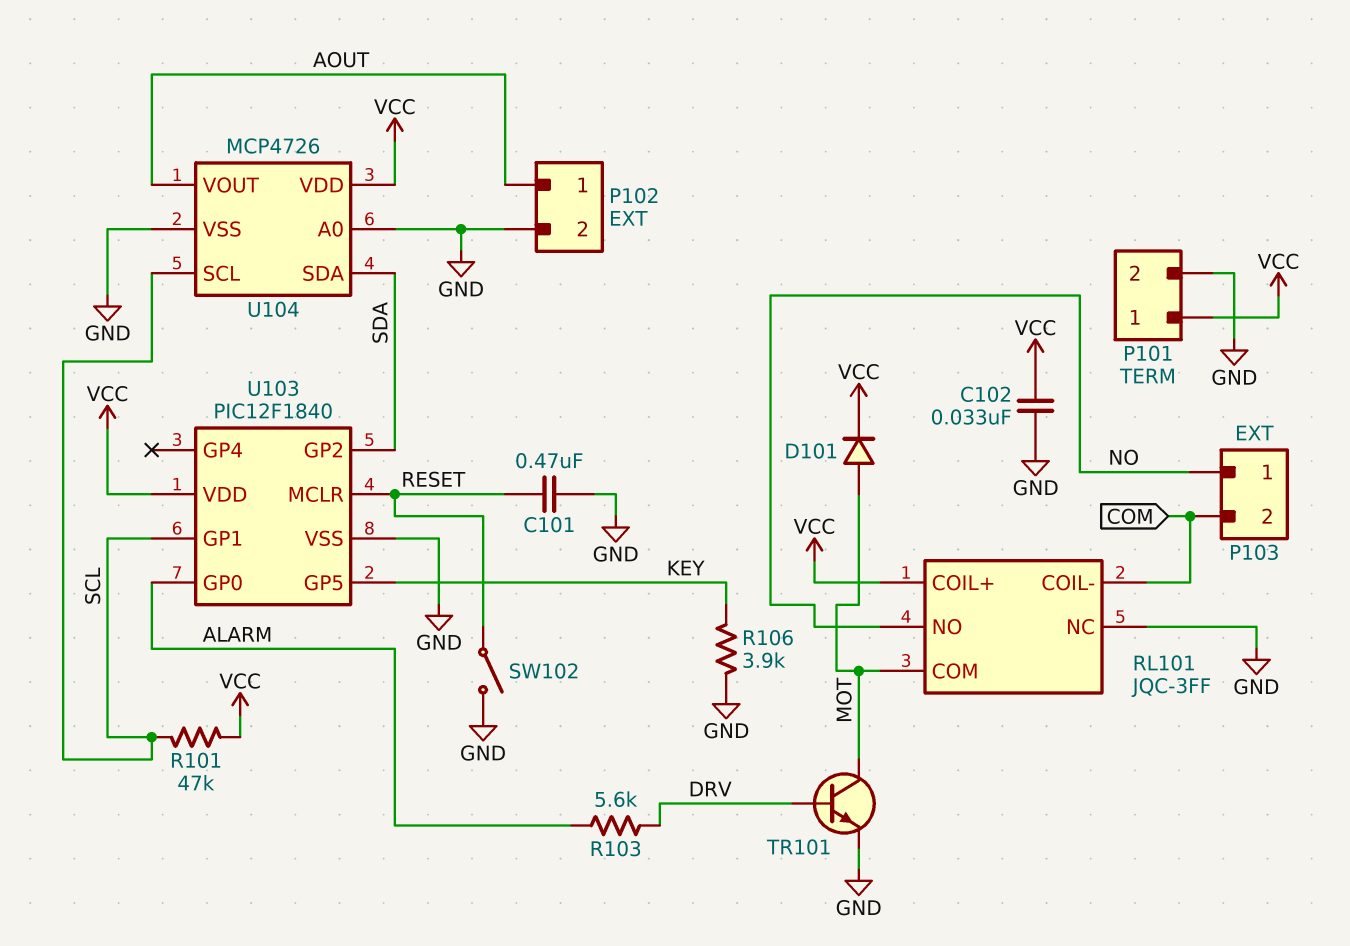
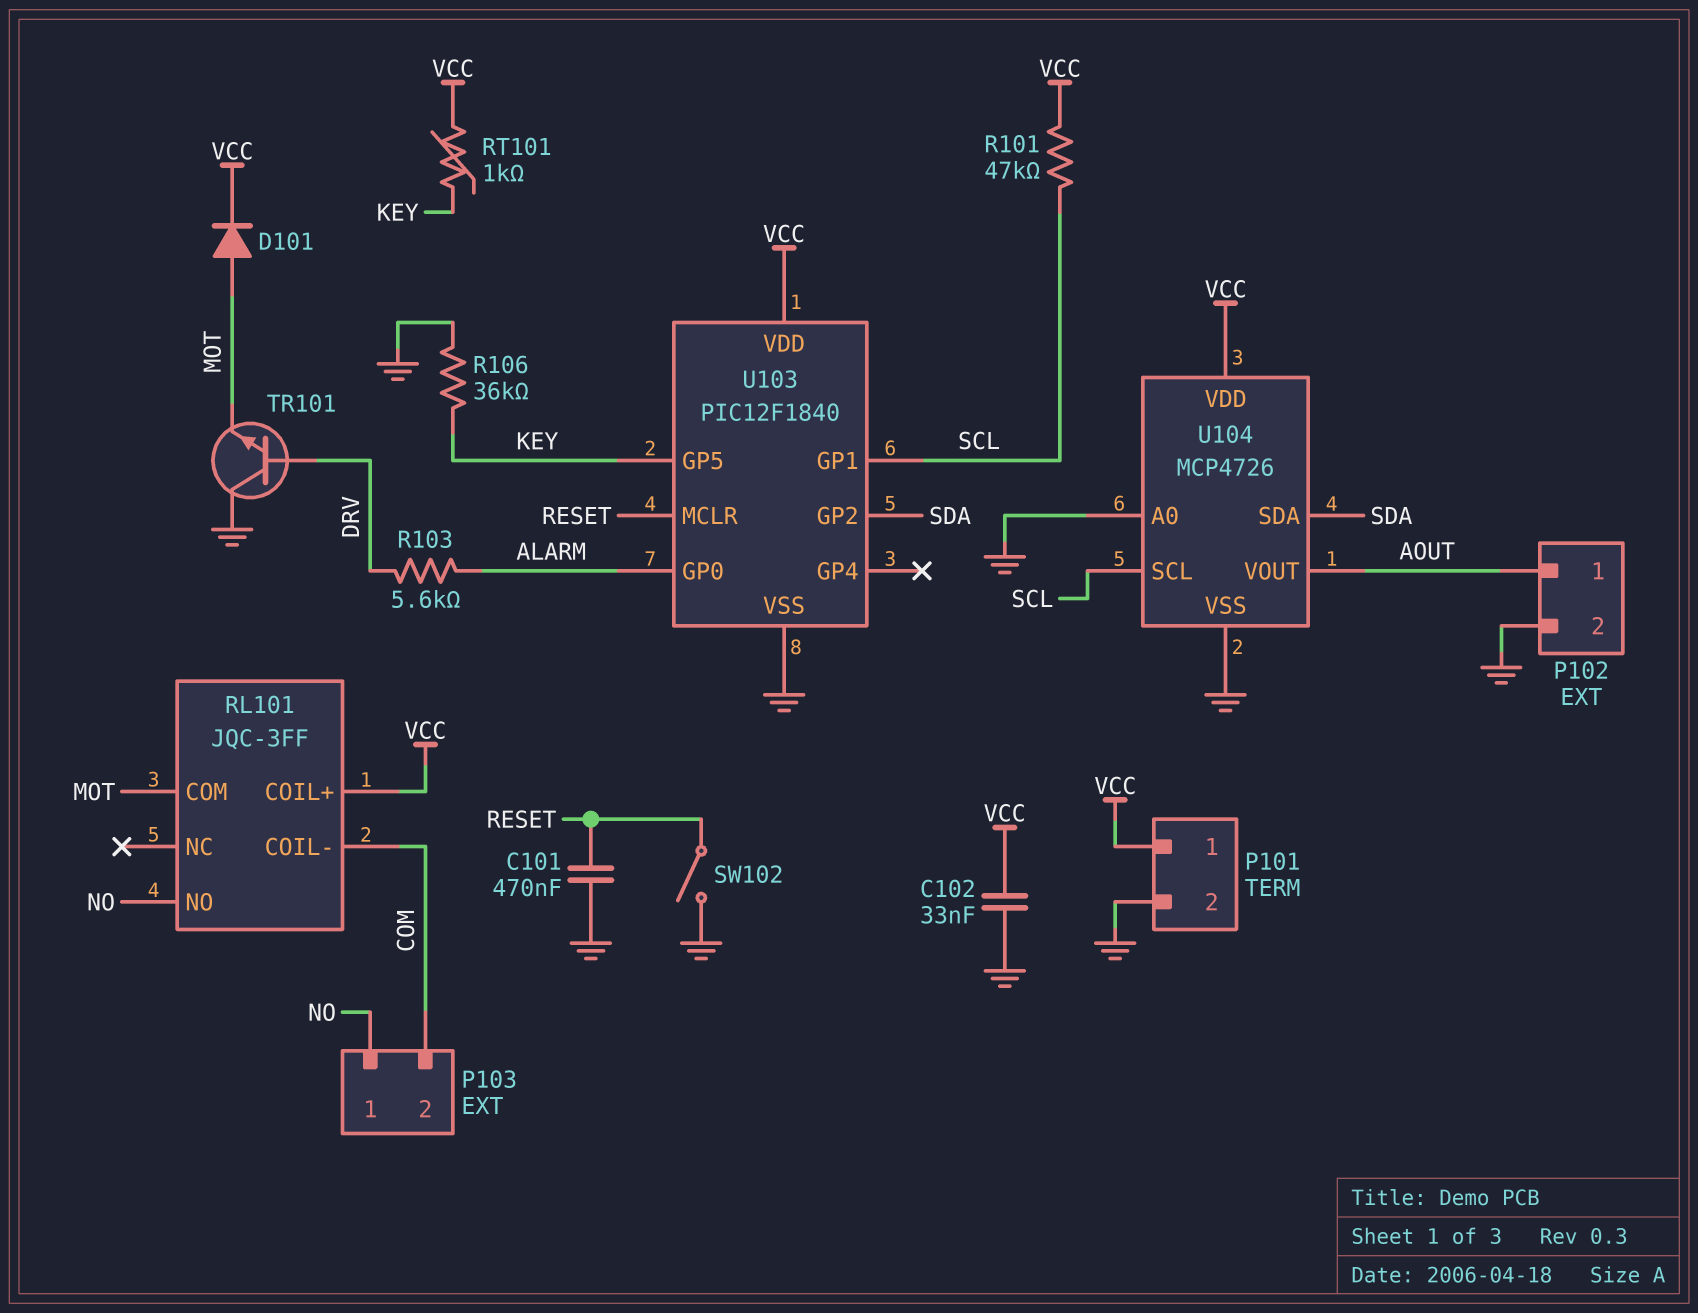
R106: 3.9k (GND, KEY) -> 36k (GND, KEY)
RL101 pin NC: GND -> none
RT101: none -> 1k (KEY, VCC)
TR101: NPN (B DRV, C MOT, E GND) -> NPN (B DRV, C GND, E MOT)

